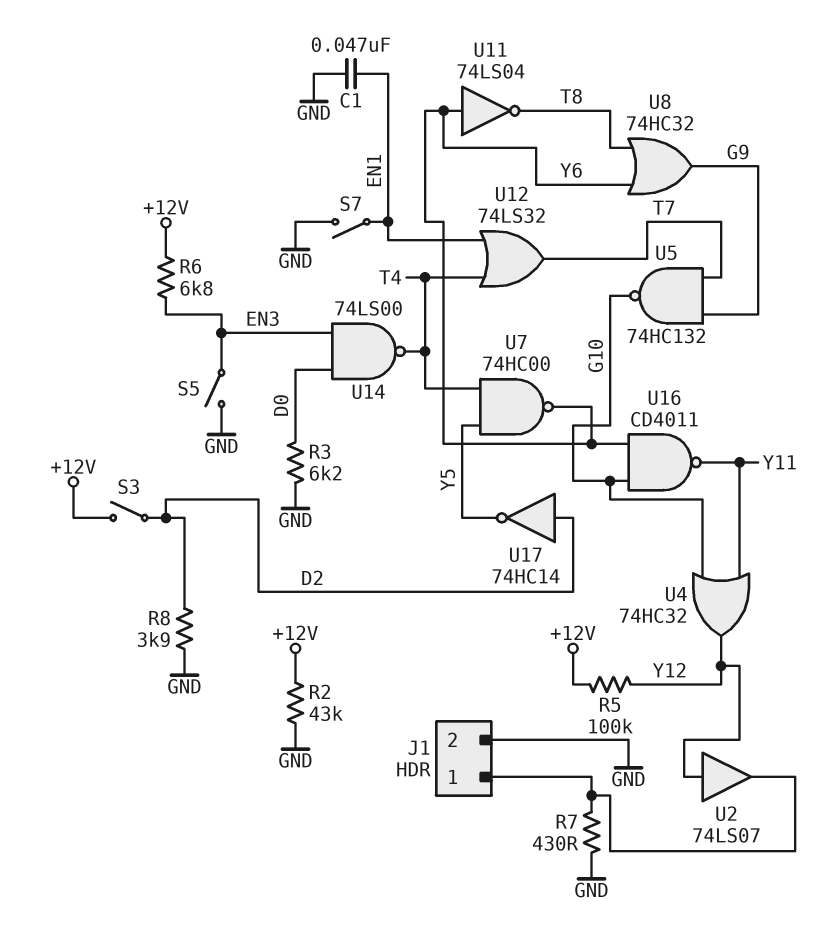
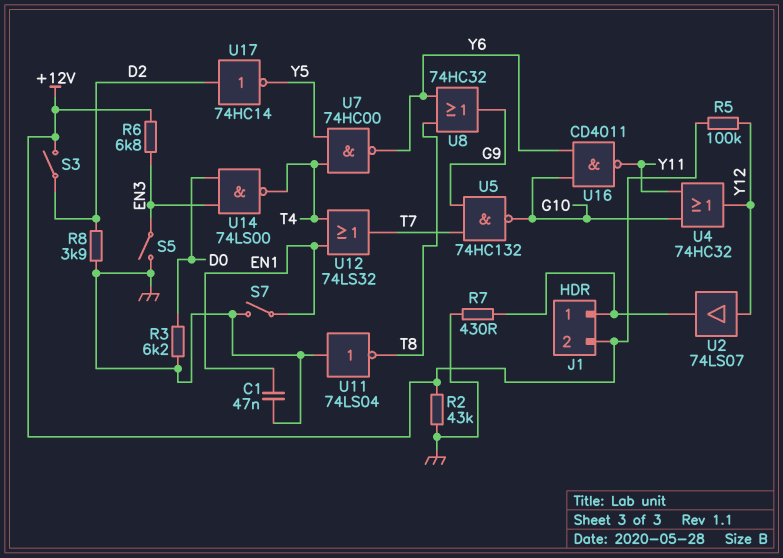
J1 pin 2: GND -> +12V
U11: NOT 74LS04 (in Y6, out T8) -> NOT 74LS04 (in GND, out T8)

